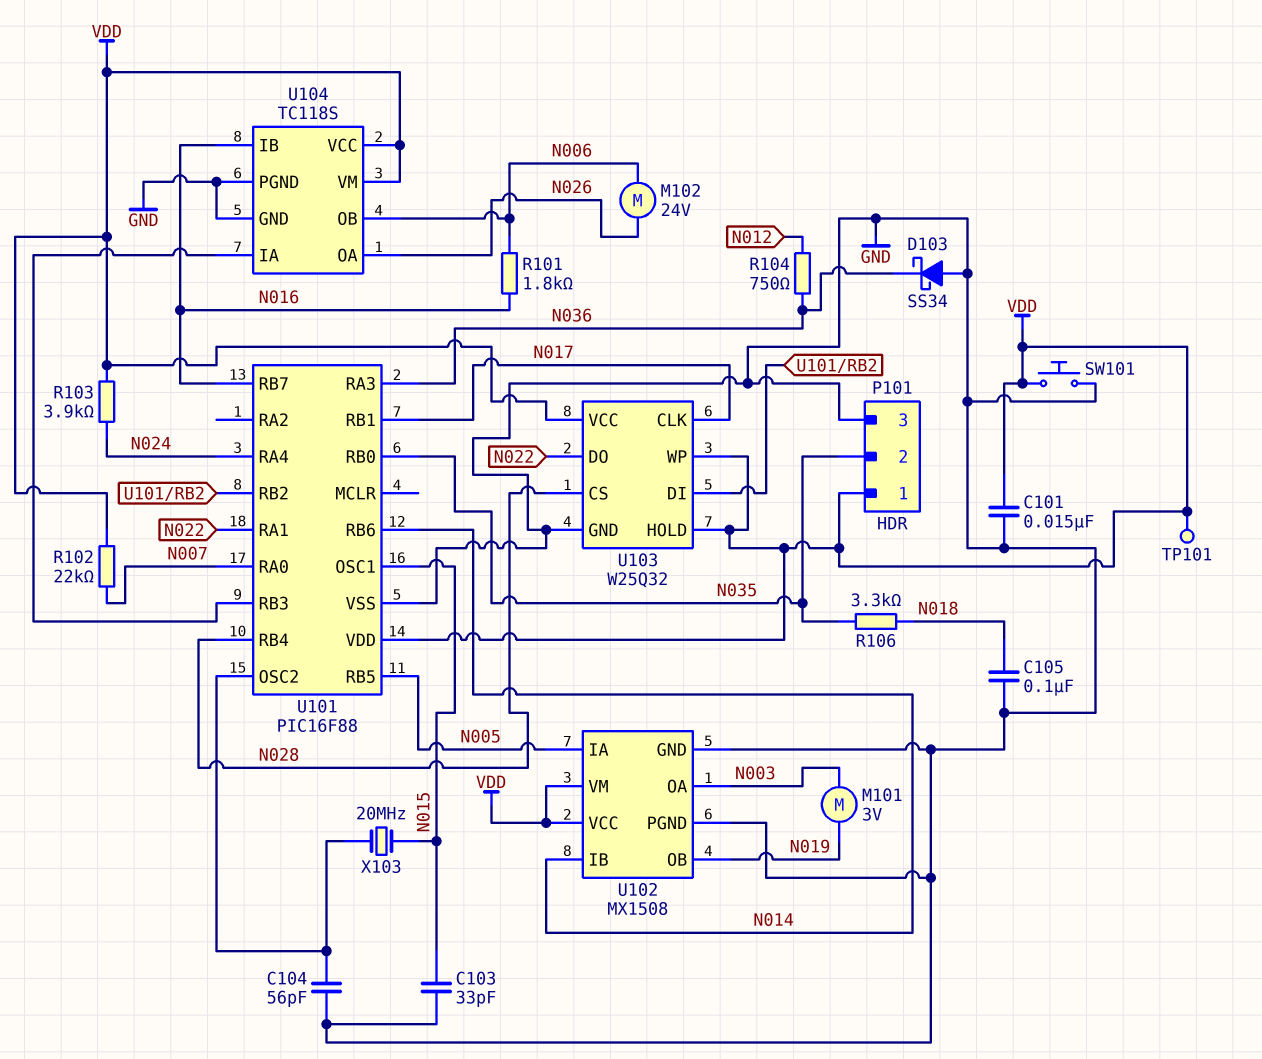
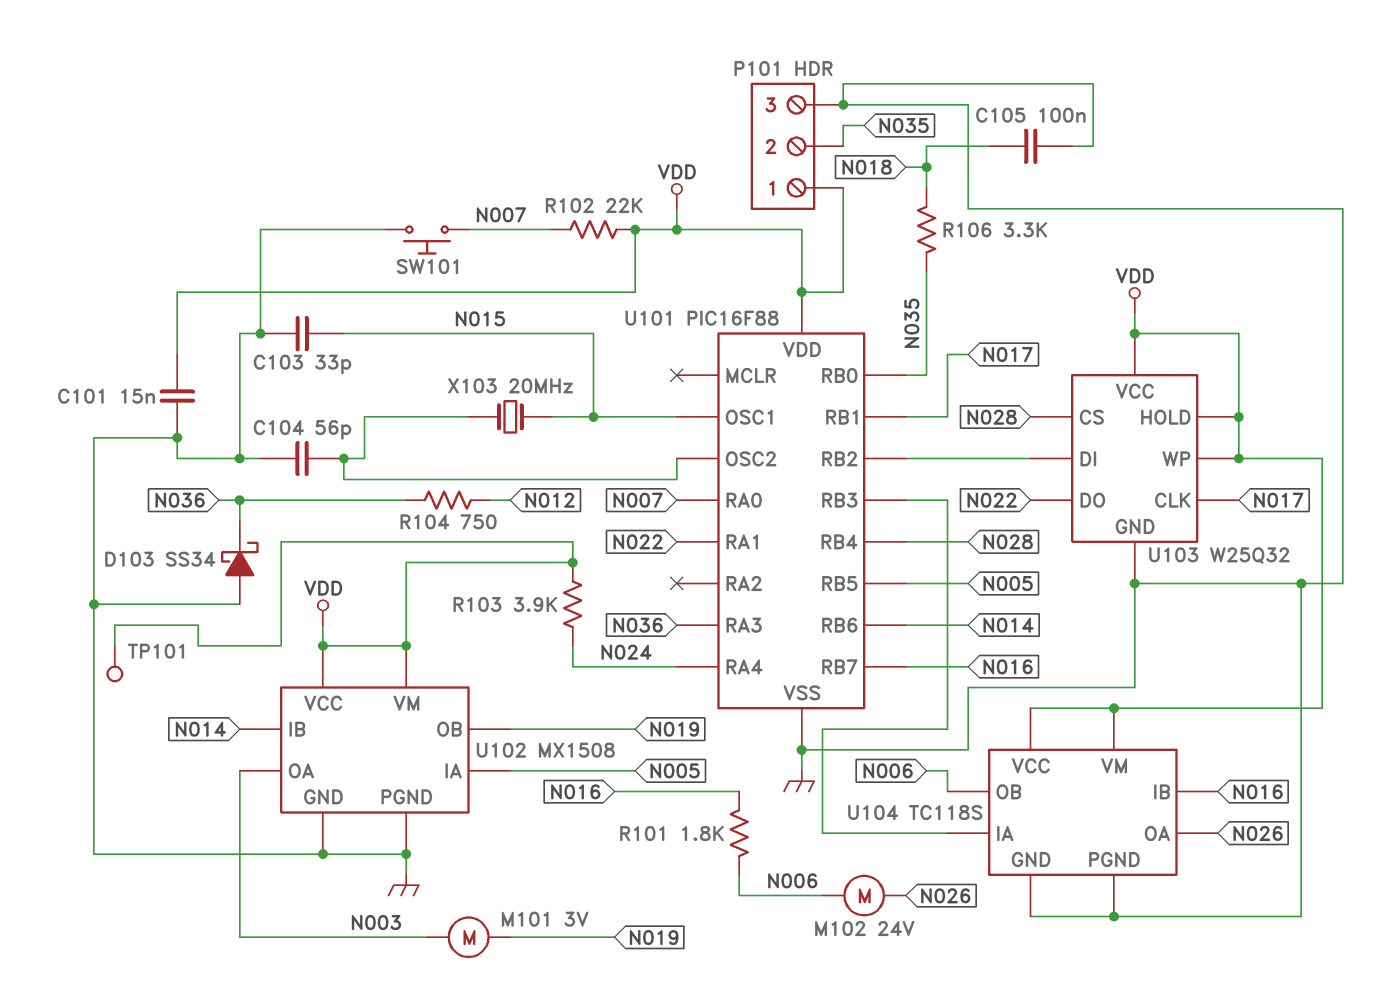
SW101: button (GND, VDD) -> button (GND, N007)

